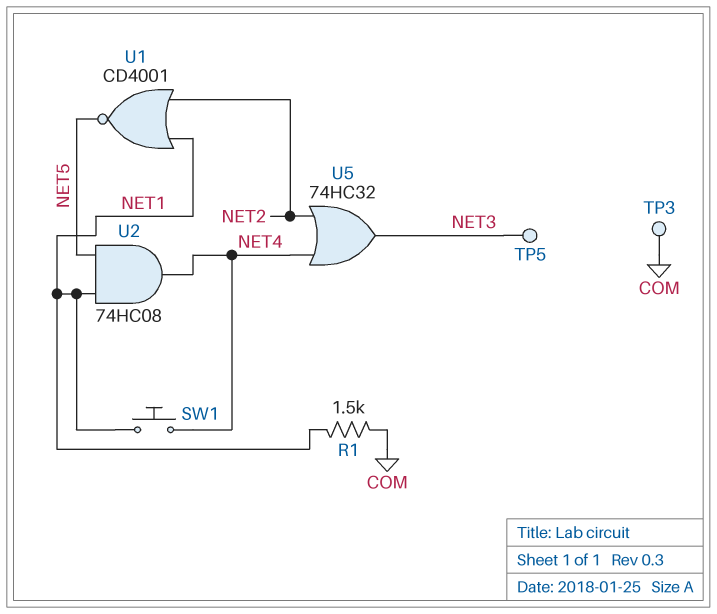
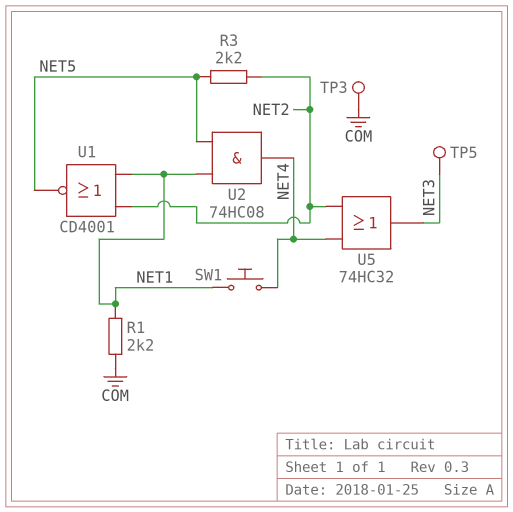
R1: 1.5k (COM, NET1) -> 2.2k (COM, NET1)
R3: none -> 2.2k (NET2, NET5)

